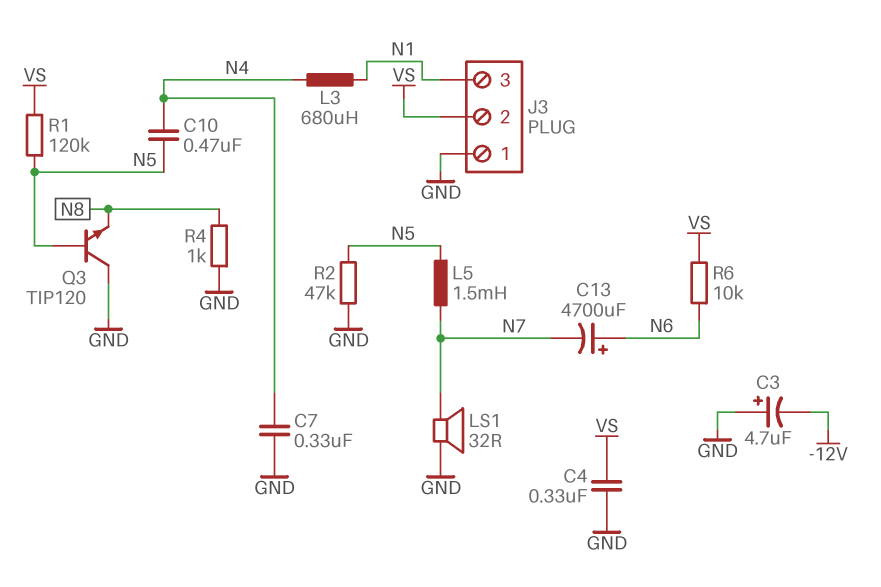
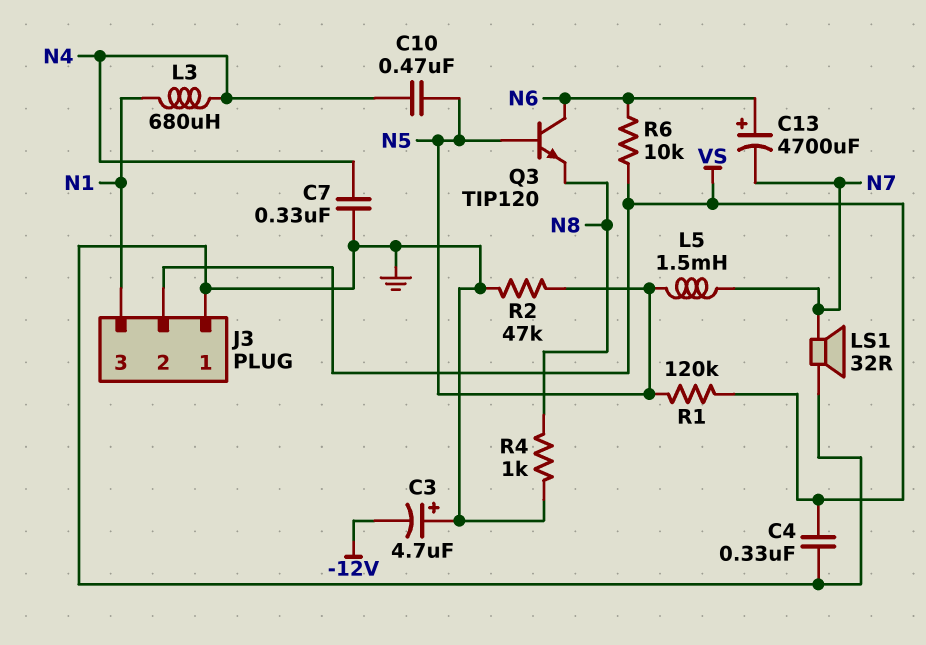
Q3: NPN TIP120 (B N5, C GND, E N8) -> NPN TIP120 (B N5, C N6, E N8)

